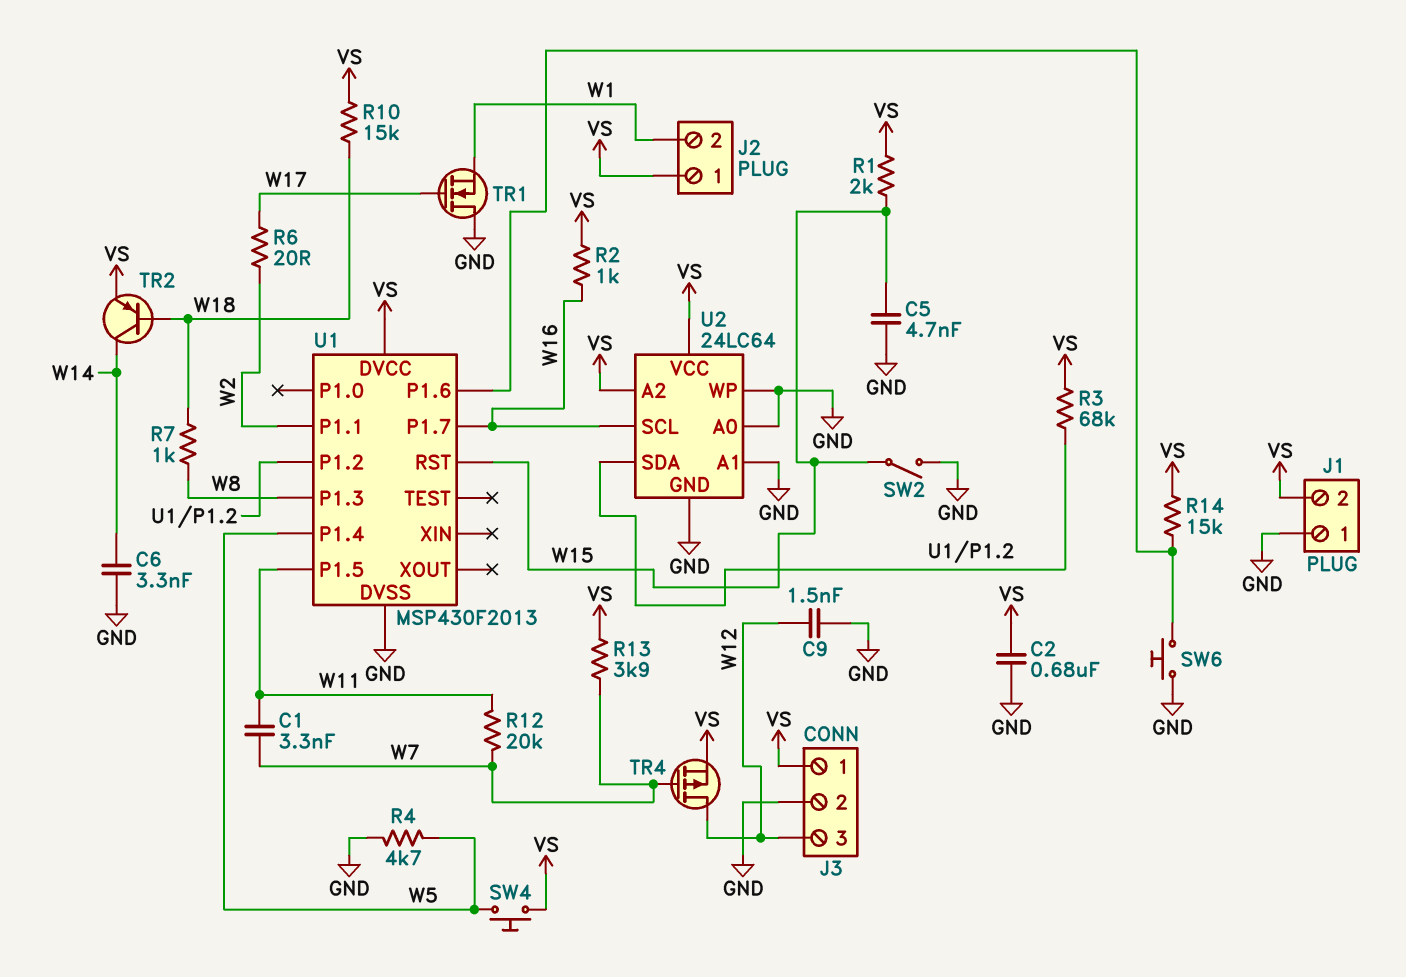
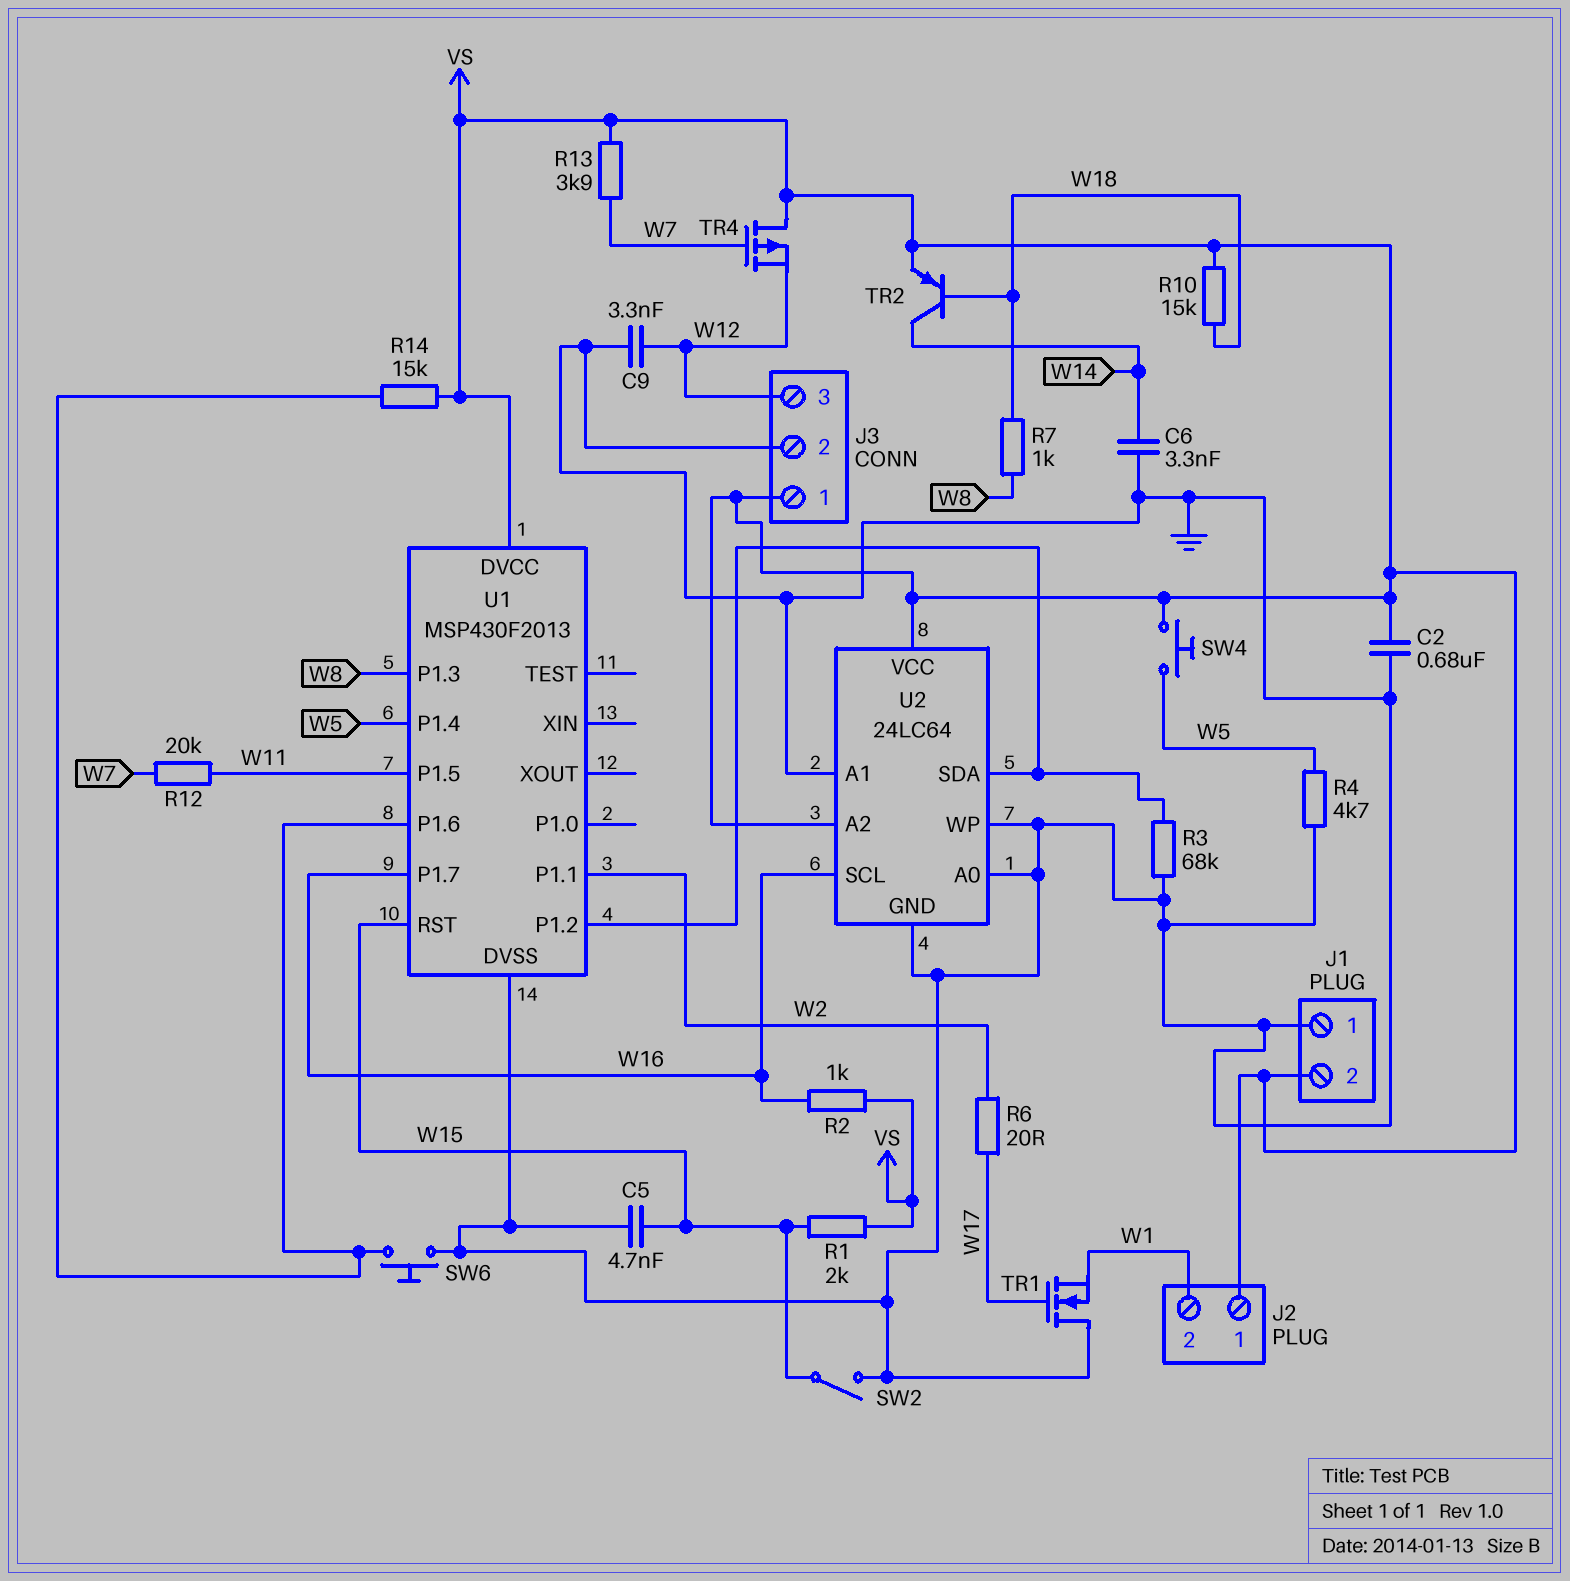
C1: 3.3nF (W7, W11) -> none
C9: 1.5nF (GND, W12) -> 3.3nF (GND, W12)
R3: 68k (U1/P1.2, VS) -> 68k (GND, U1/P1.2)
TR4: PMOS (G W7, D W12, S VS) -> PMOS (G W7, D VS, S W12)

